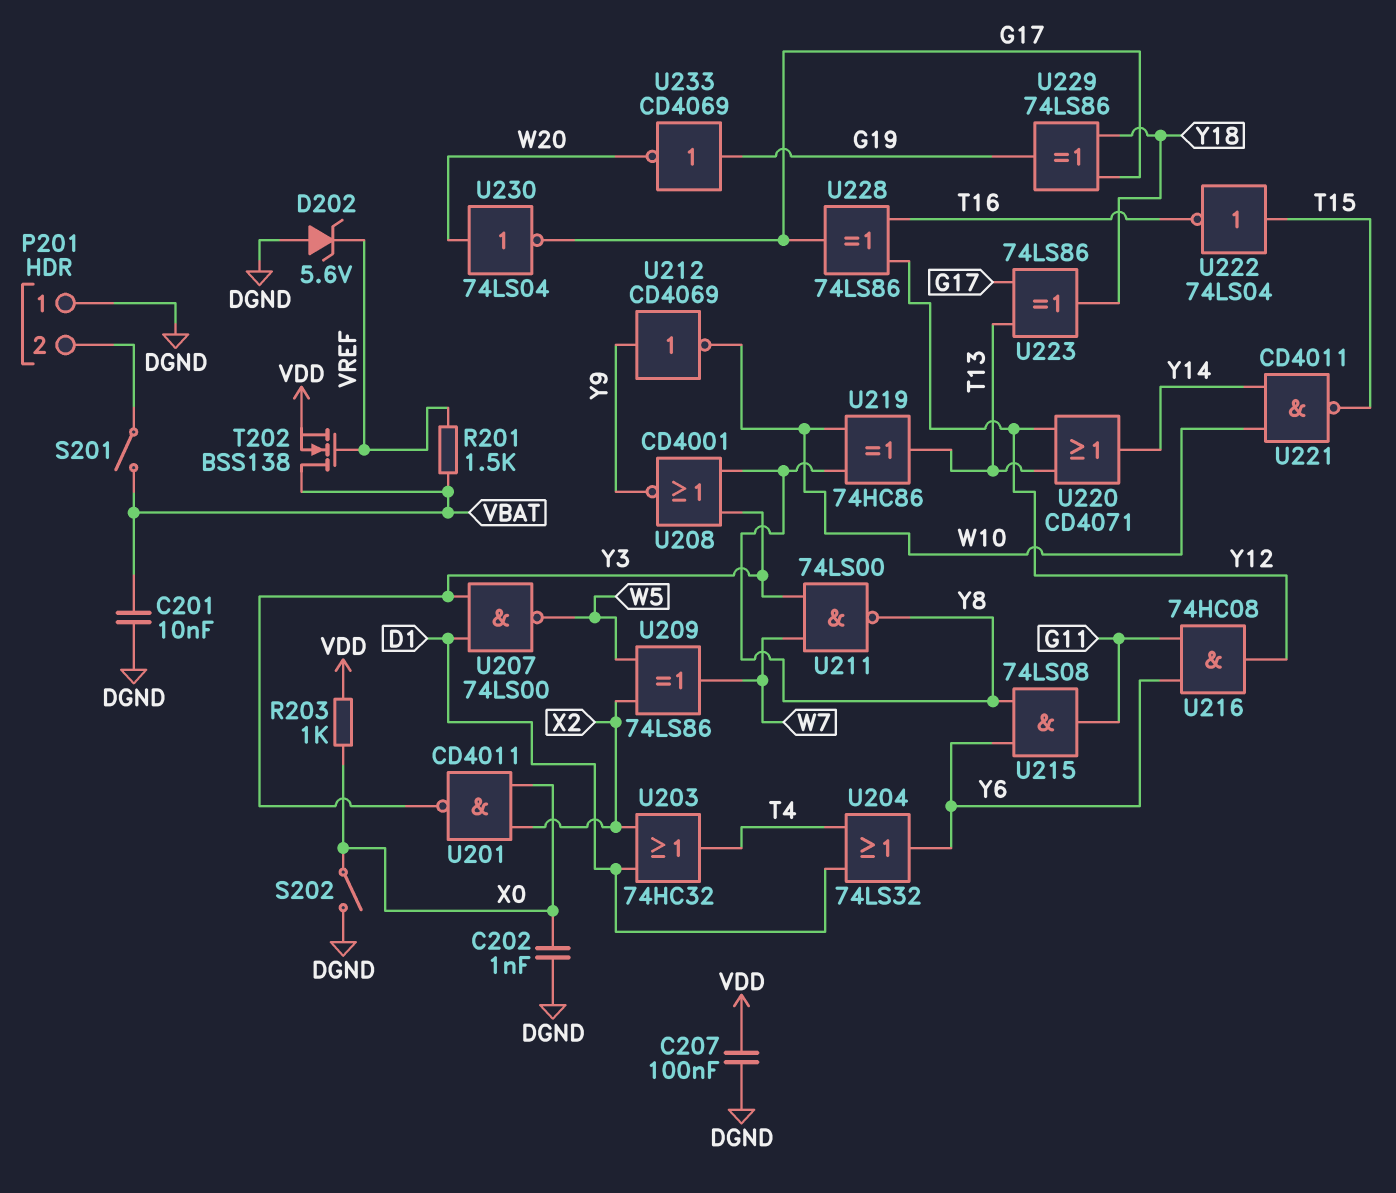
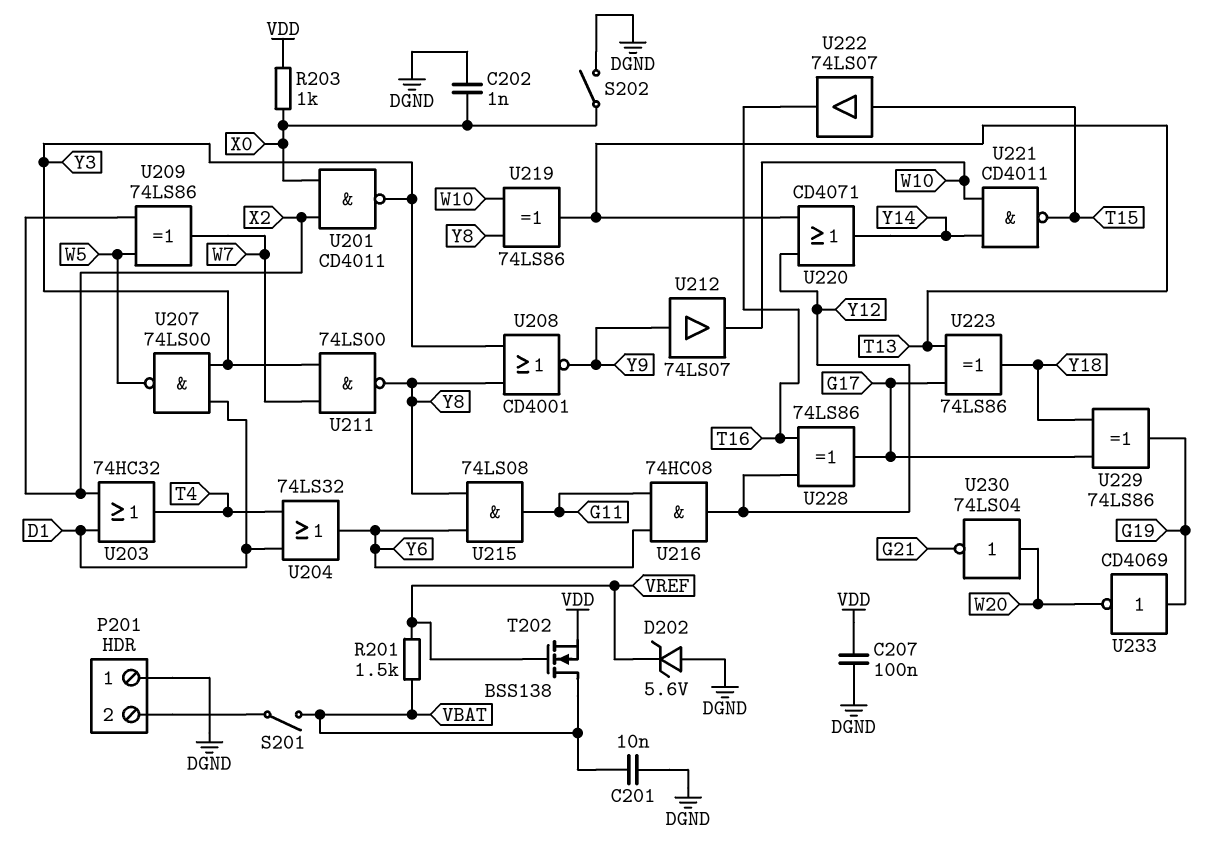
U212: NOT CD4069 (in Y9, out W10) -> buffer 74LS07 (in Y9, out W10)
U219: XOR 74HC86 (in W10, in Y8, out T13) -> XOR 74LS86 (in W10, in Y8, out T13)
U222: NOT 74LS04 (in T15, out T16) -> buffer 74LS07 (in T15, out T16)
U230: NOT 74LS04 (in W20, out G17) -> NOT 74LS04 (in W20, out G21)

